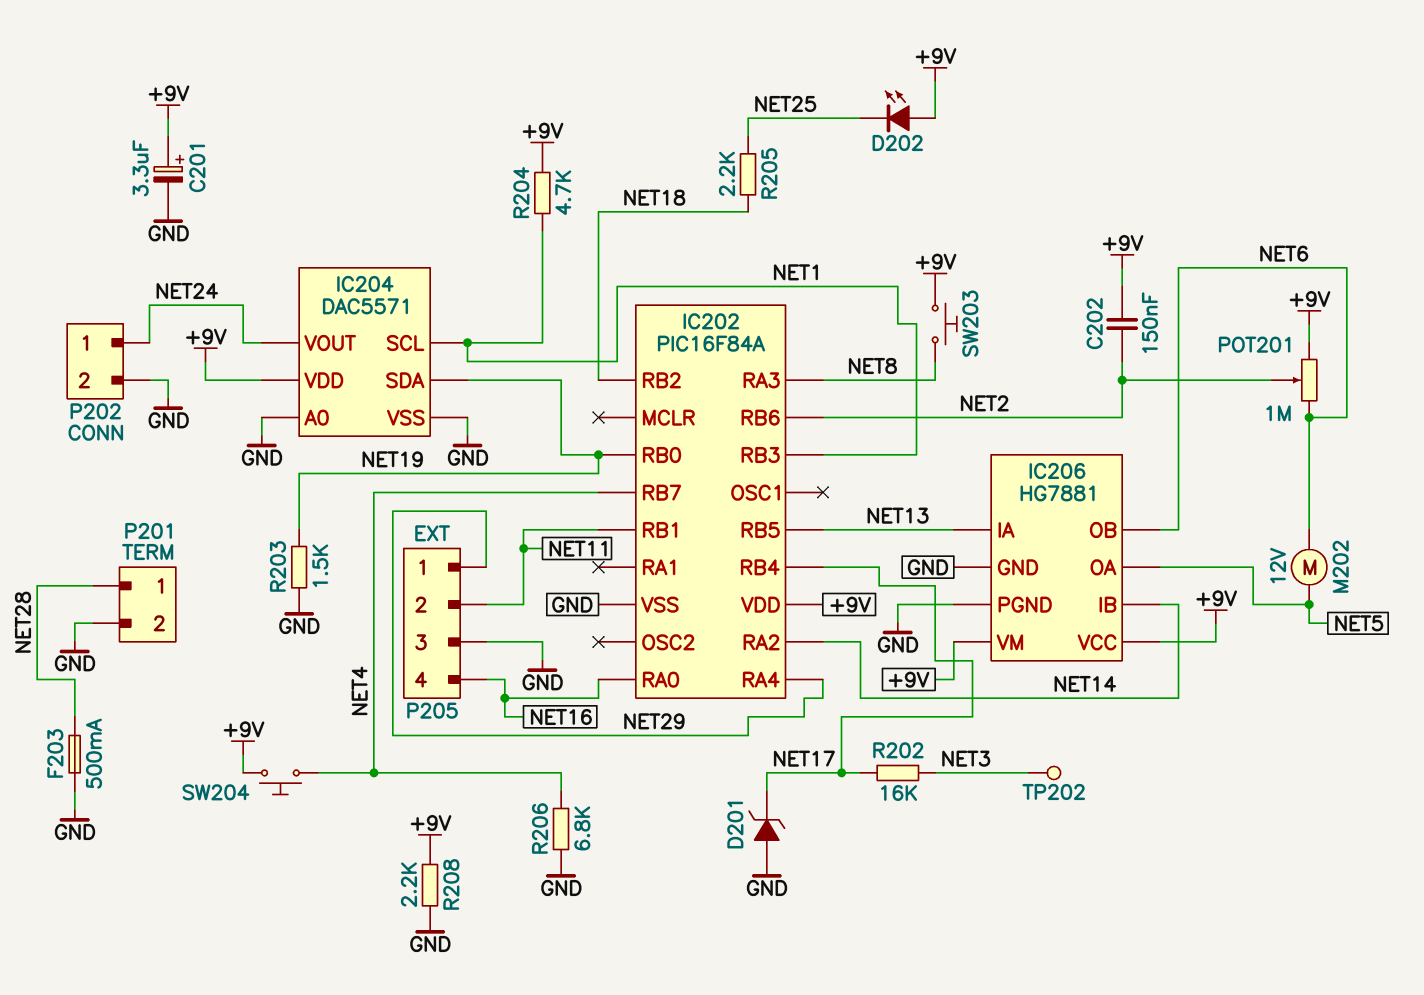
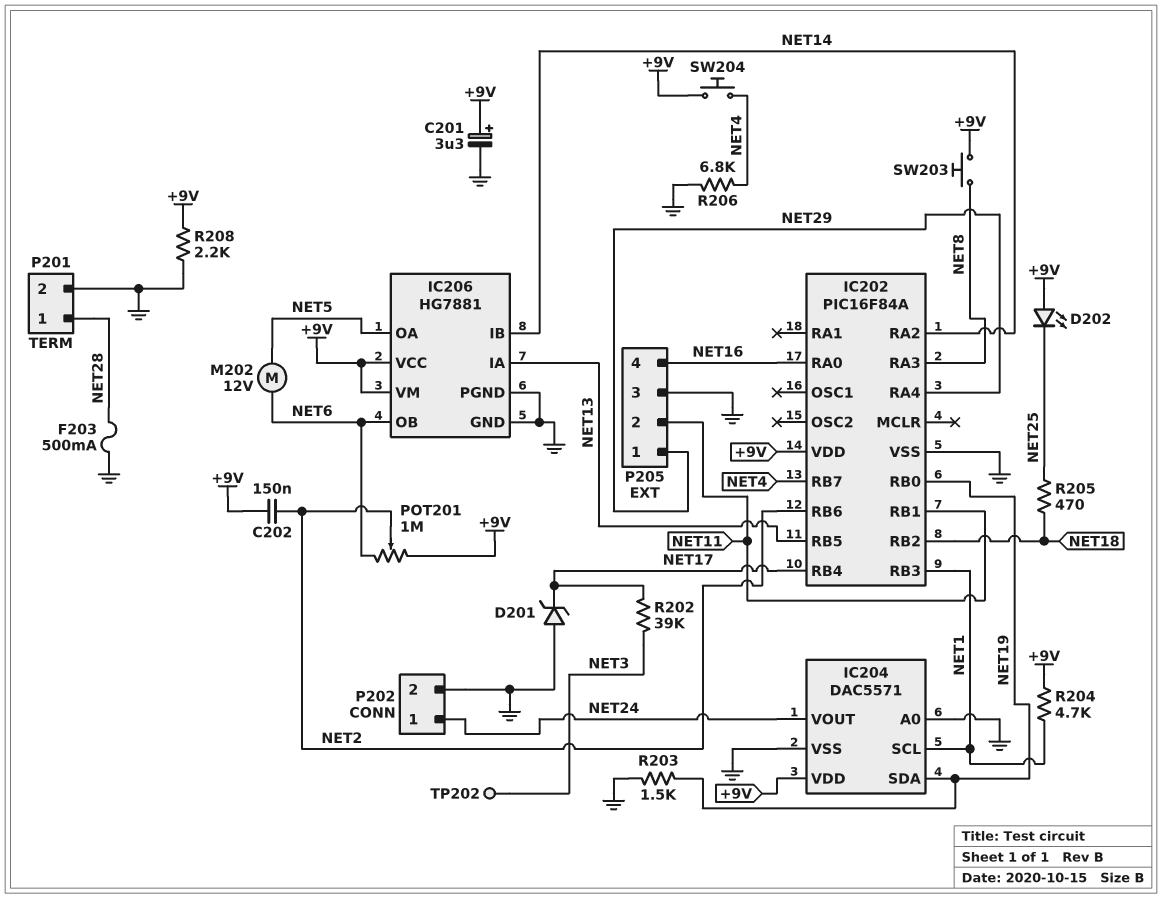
R202: 16k (NET3, NET17) -> 39k (NET3, NET17)
R205: 2.2k (NET18, NET25) -> 470 (NET18, NET25)

